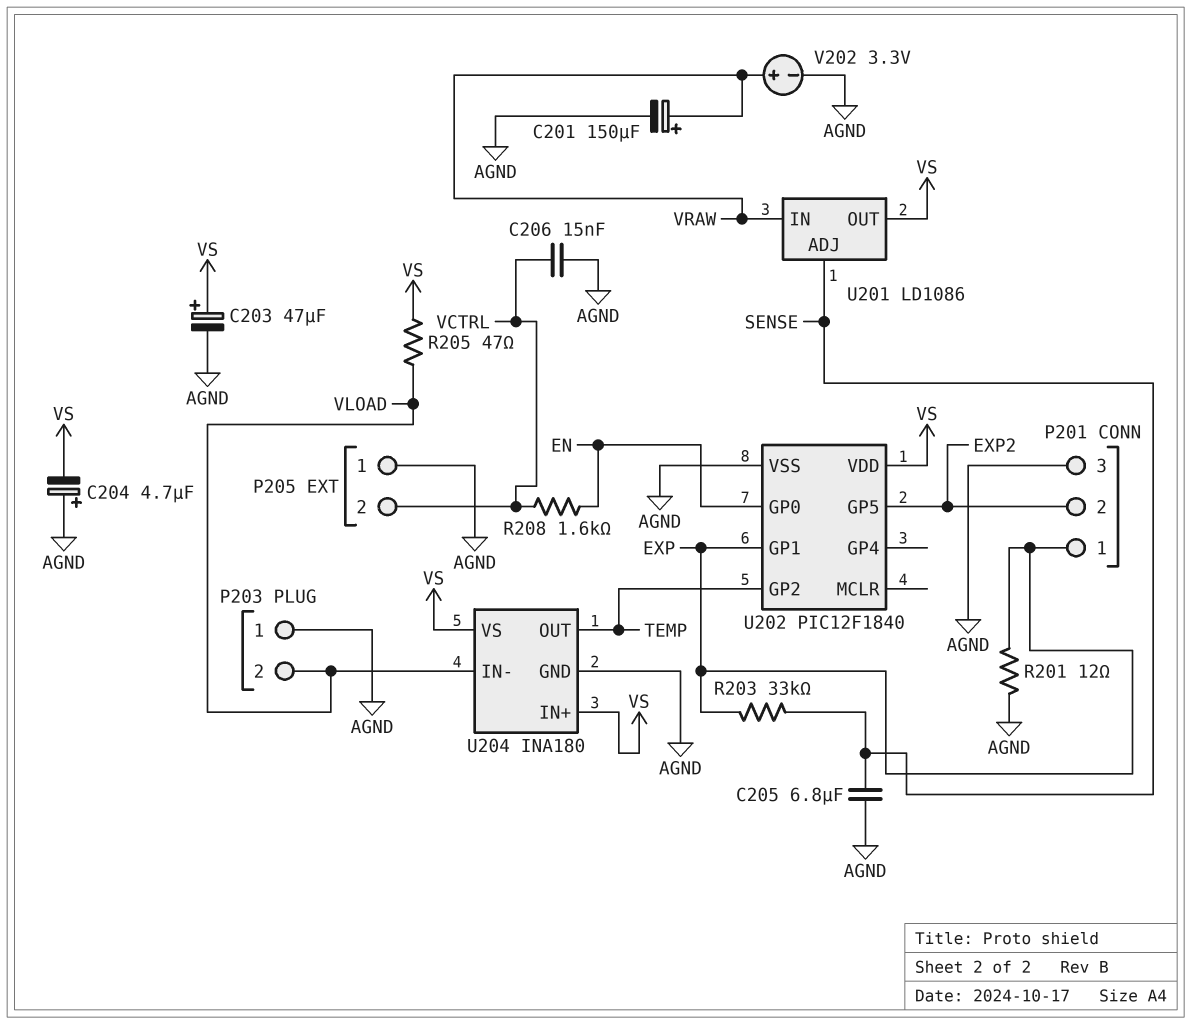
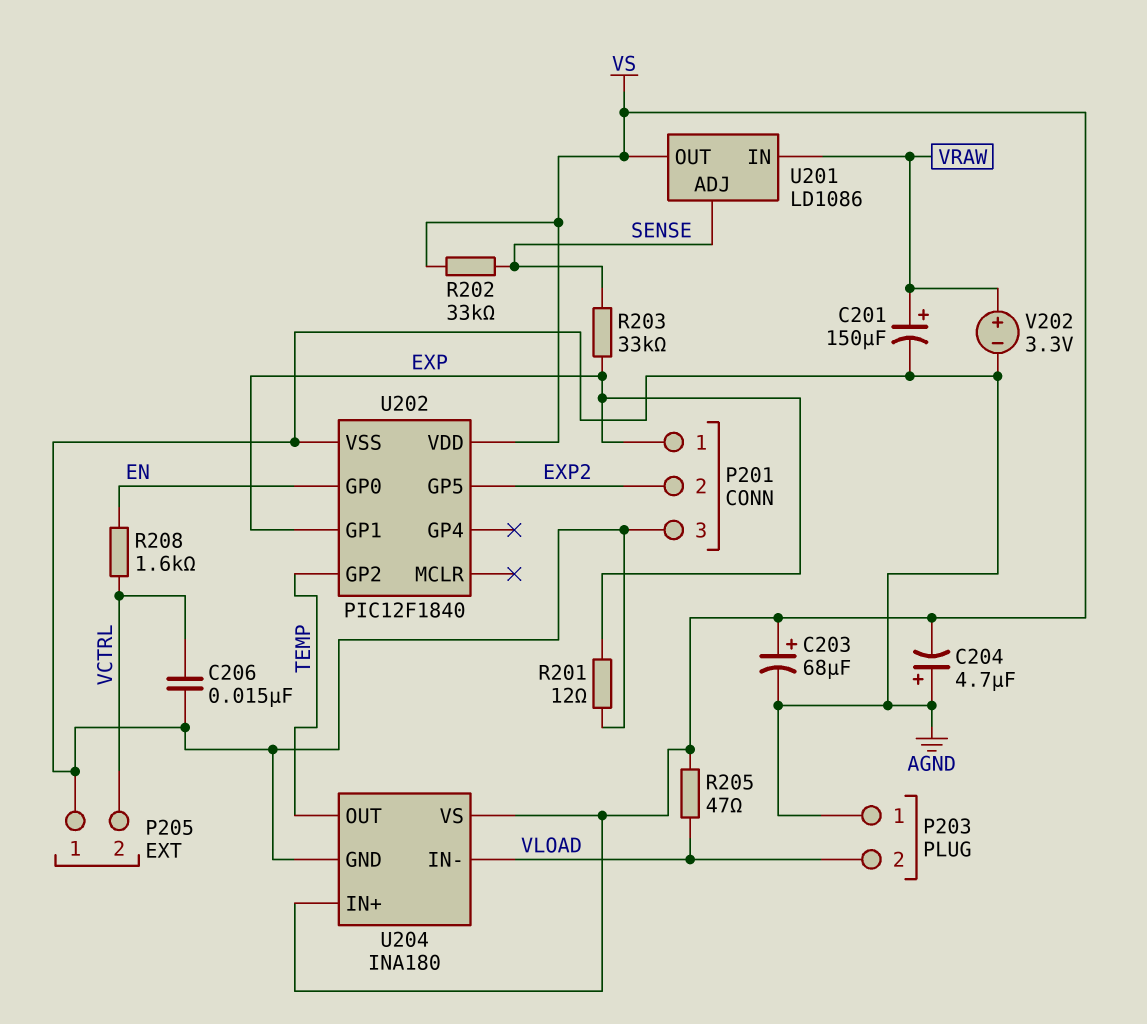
C203: 47uF (plus VS, minus AGND) -> 68uF (plus VS, minus AGND)
C205: 6.8uF (AGND, SENSE) -> none
R202: none -> 33k (SENSE, VS)

